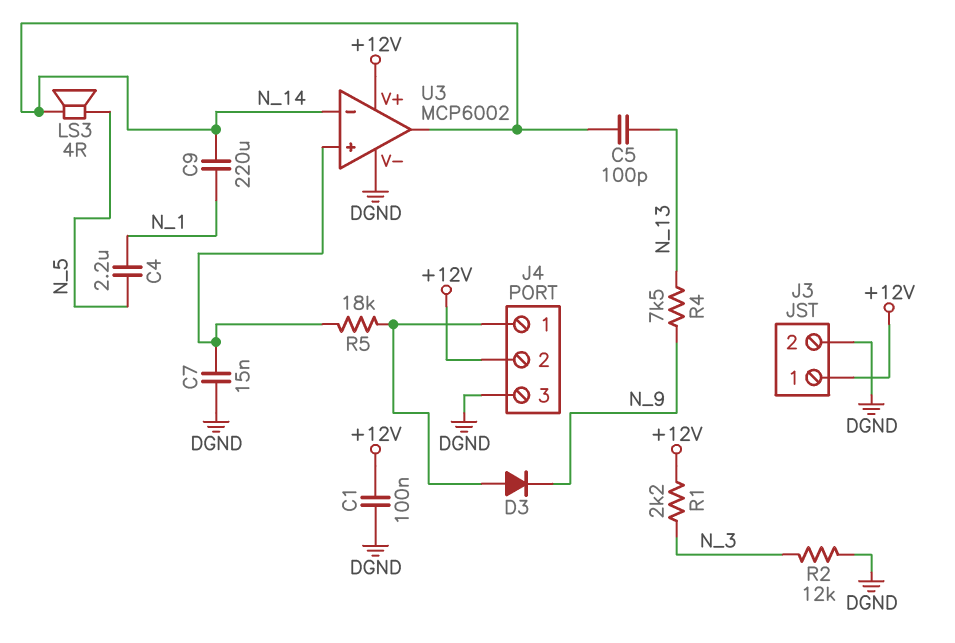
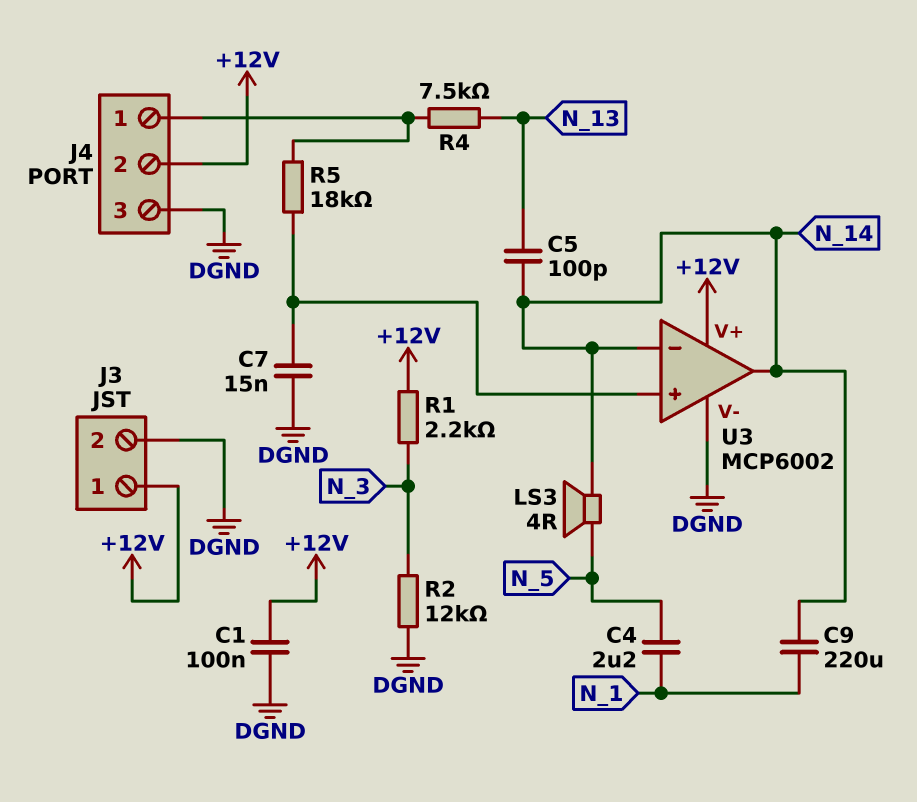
D3: diode (A J4/1, K N_9) -> none
R4: 7.5k (N_9, N_13) -> 7.5k (J4/1, N_13)

